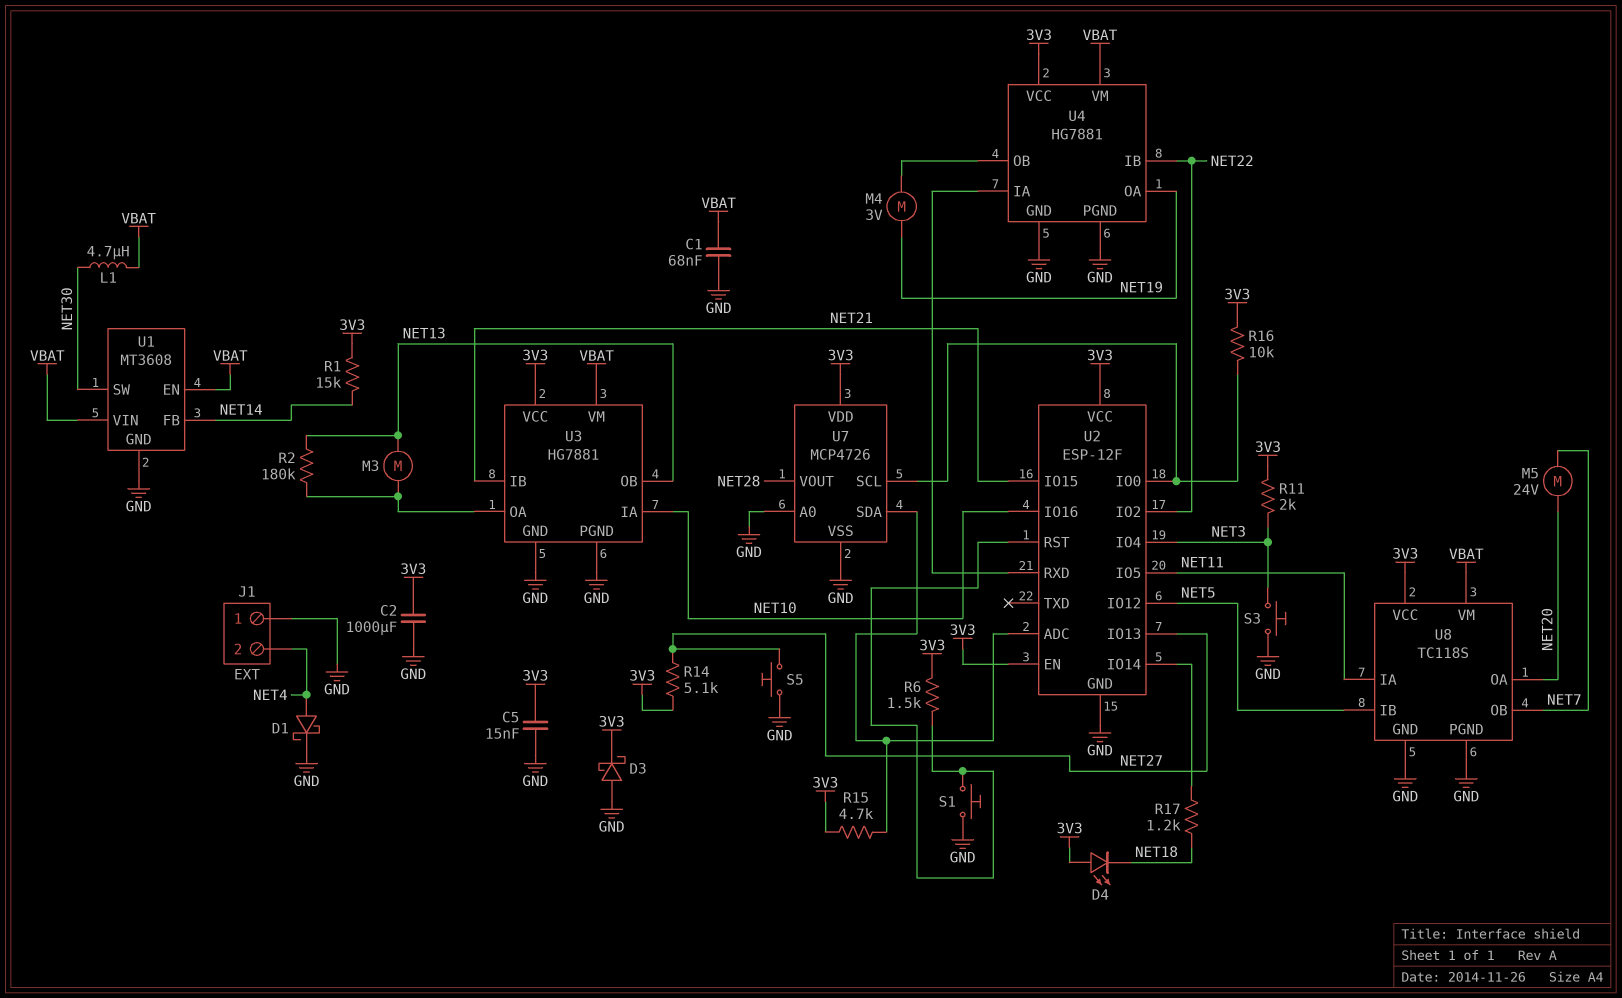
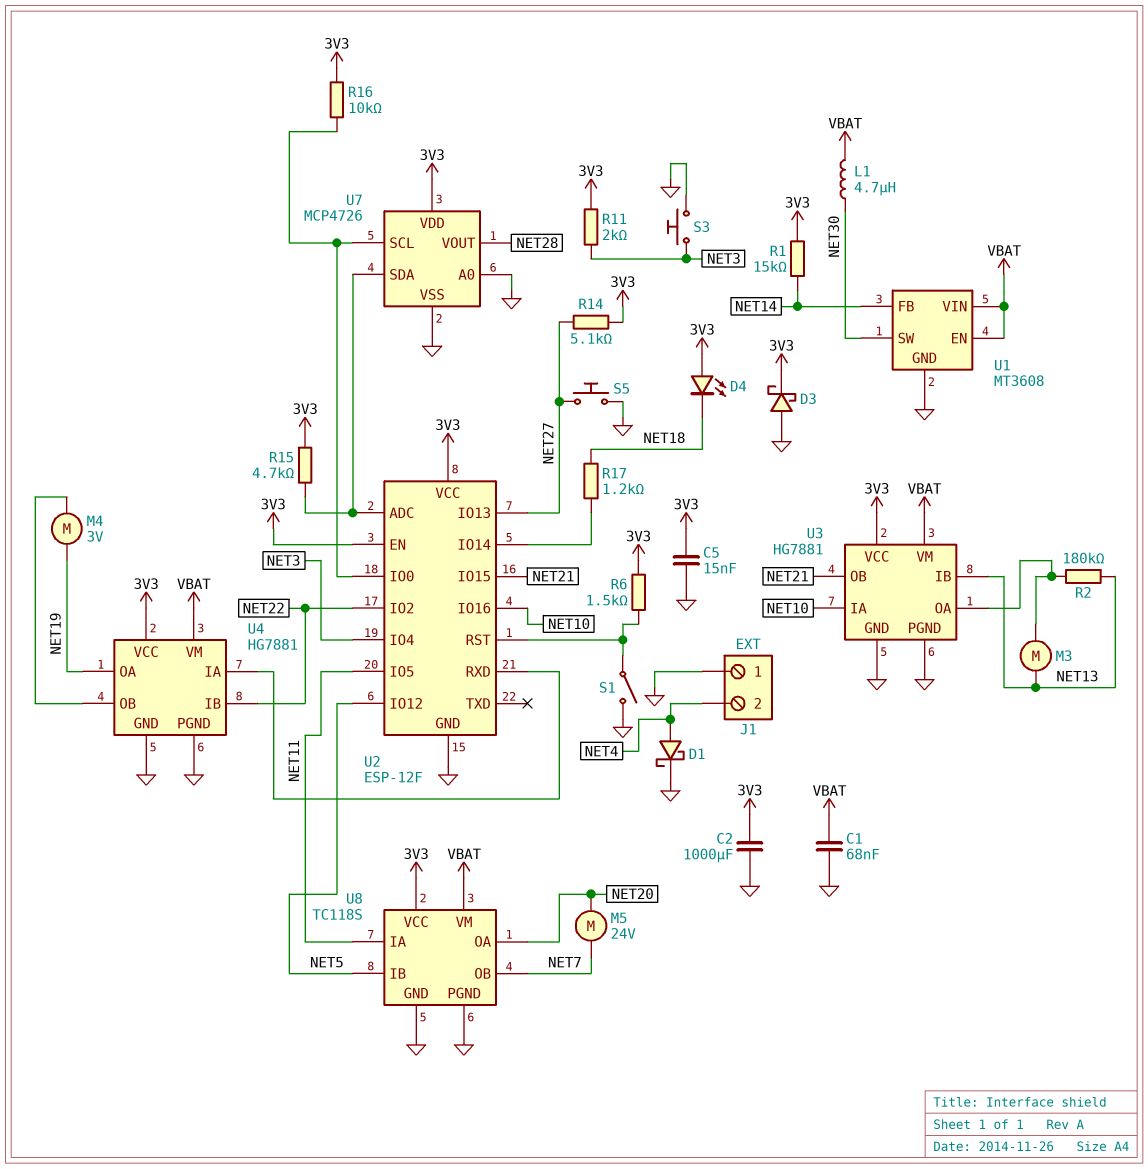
S1: button (GND, U2/RST) -> switch (GND, U2/RST)
U3 pin IB: NET21 -> NET13
U3 pin OB: NET13 -> NET21

